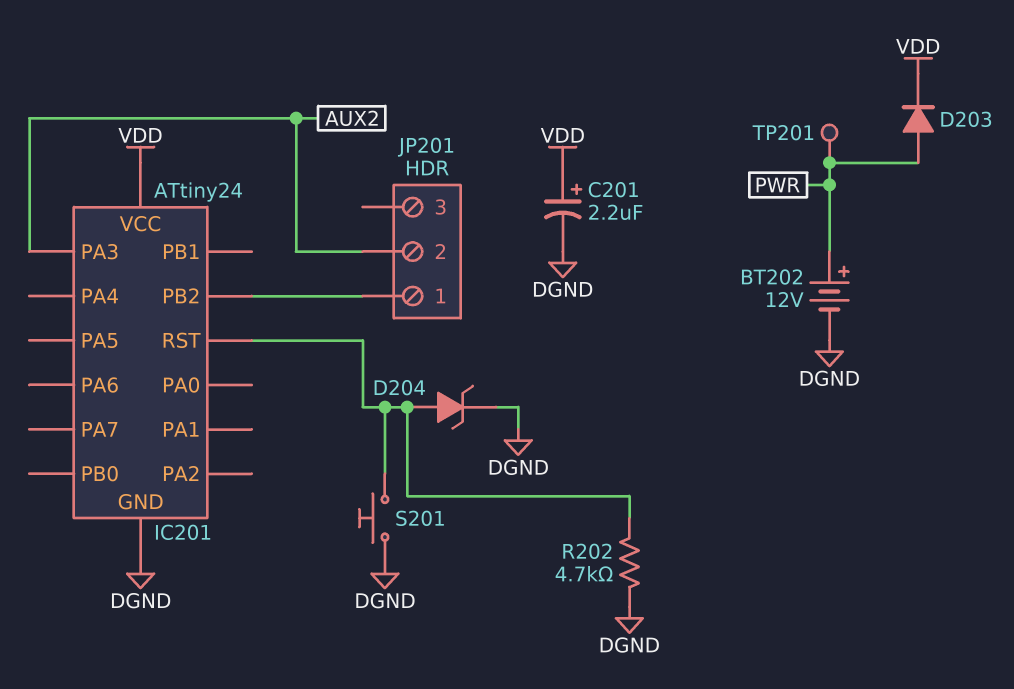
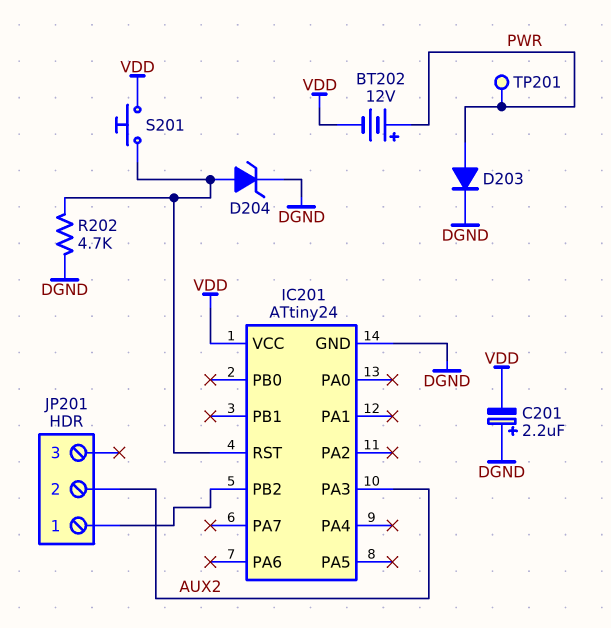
BT202: 12V (plus PWR, minus DGND) -> 12V (plus PWR, minus VDD)
C201: 2.2uF (plus VDD, minus DGND) -> 2.2uF (plus DGND, minus VDD)
D203: diode (A PWR, K VDD) -> diode (A PWR, K DGND)
S201: button (DGND, IC201/RST) -> button (IC201/RST, VDD)

